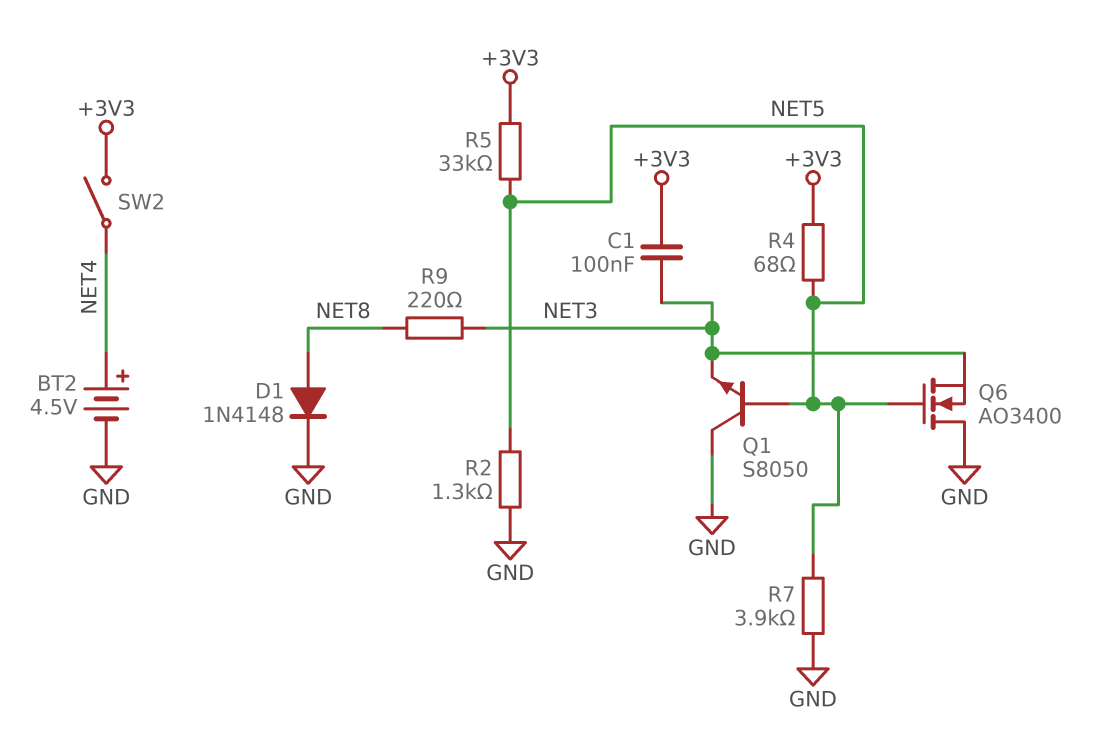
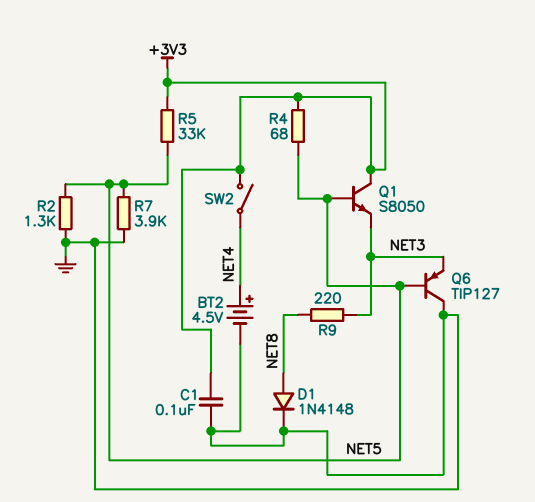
C1: 100nF (+3V3, NET3) -> 100nF (+3V3, GND)
Q1: NPN S8050 (B NET5, C GND, E NET3) -> NPN S8050 (B NET5, C +3V3, E NET3)
Q6: NMOS AO3400 (G NET5, D GND, S NET3) -> PNP TIP127 (B NET5, C GND, E NET3)

